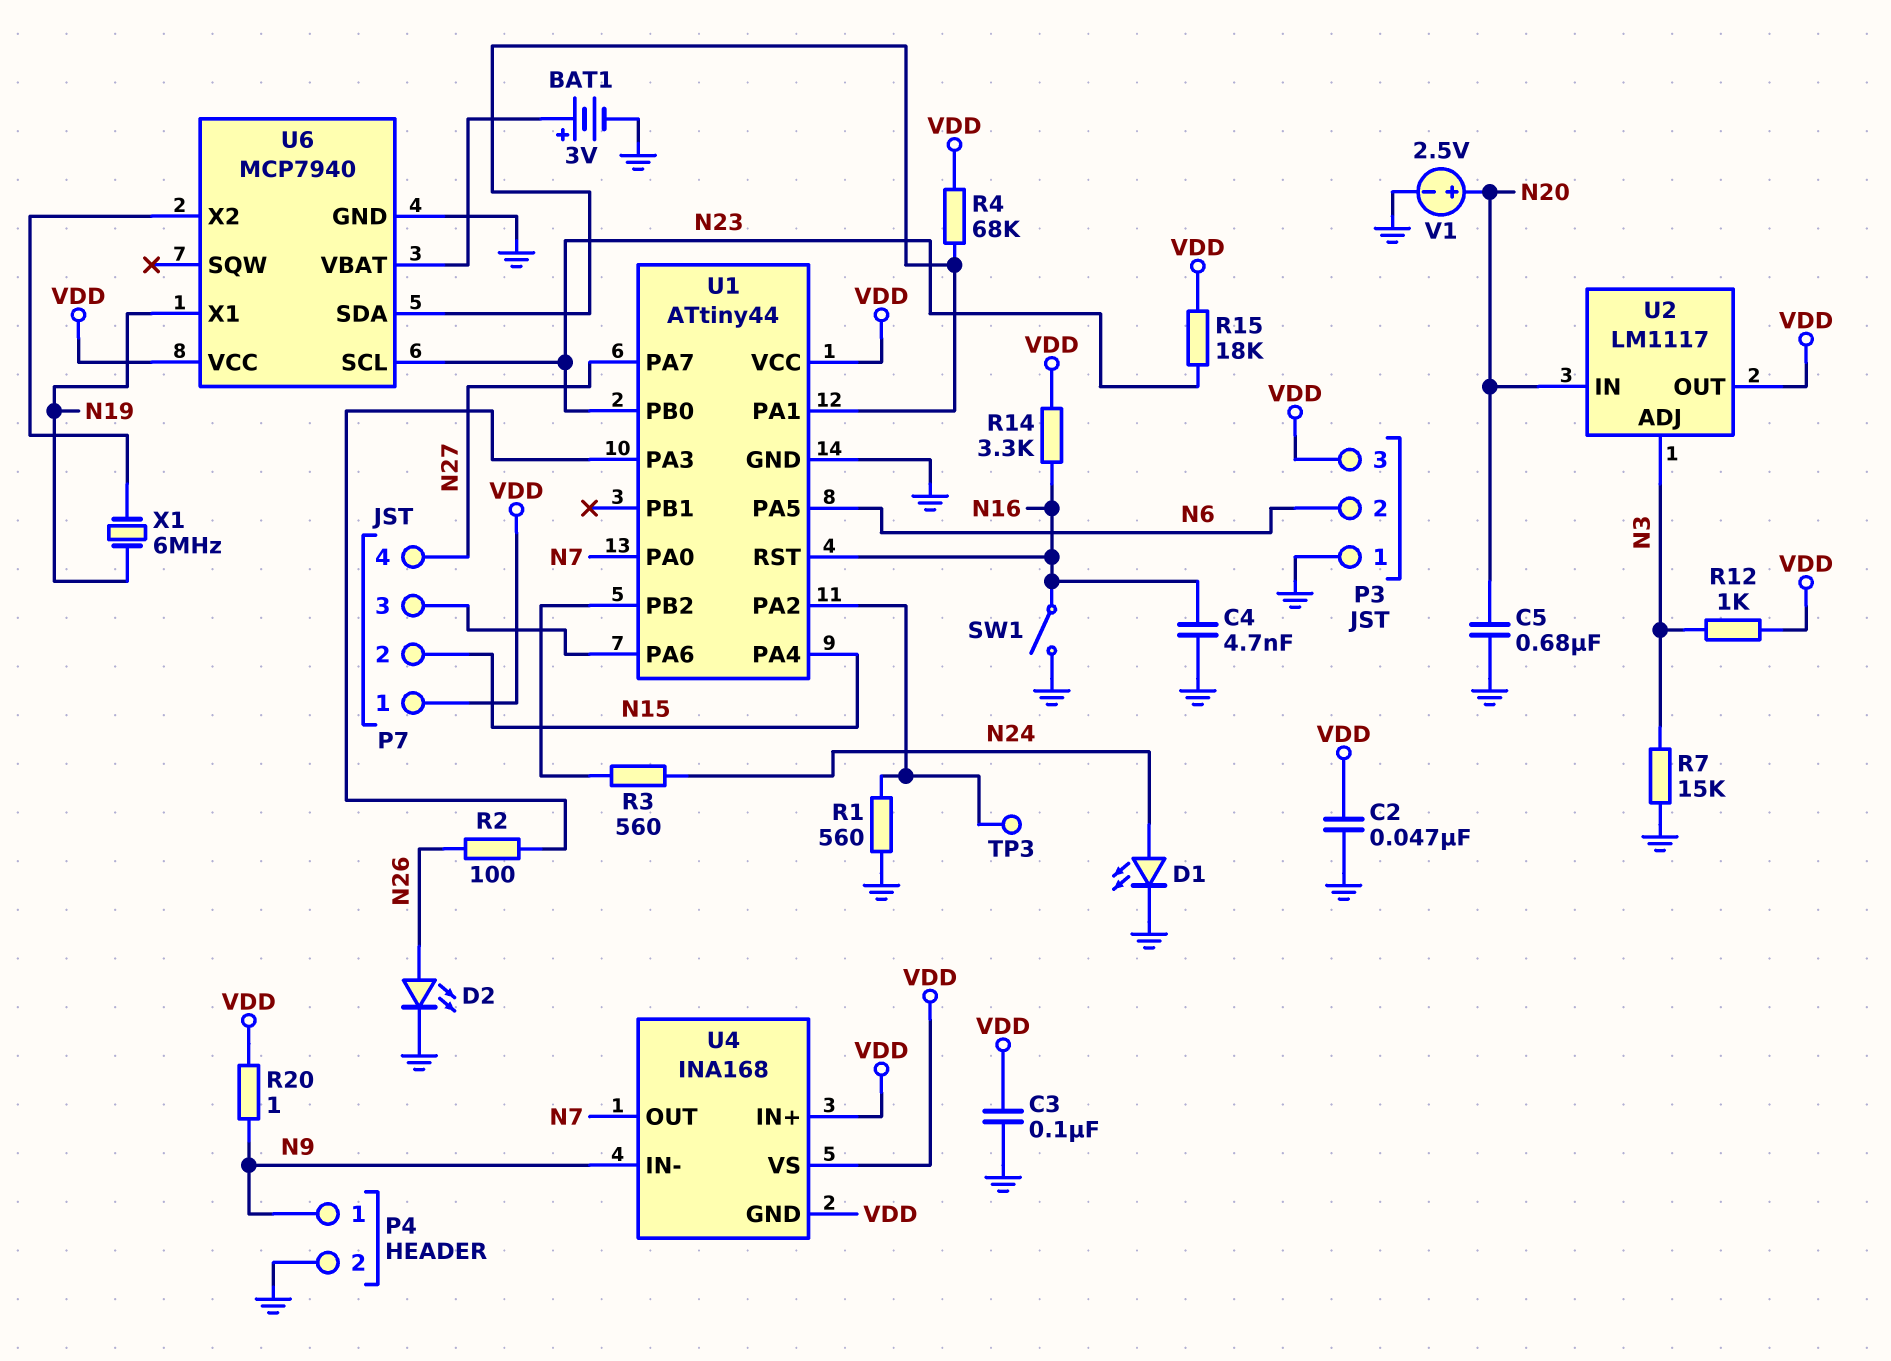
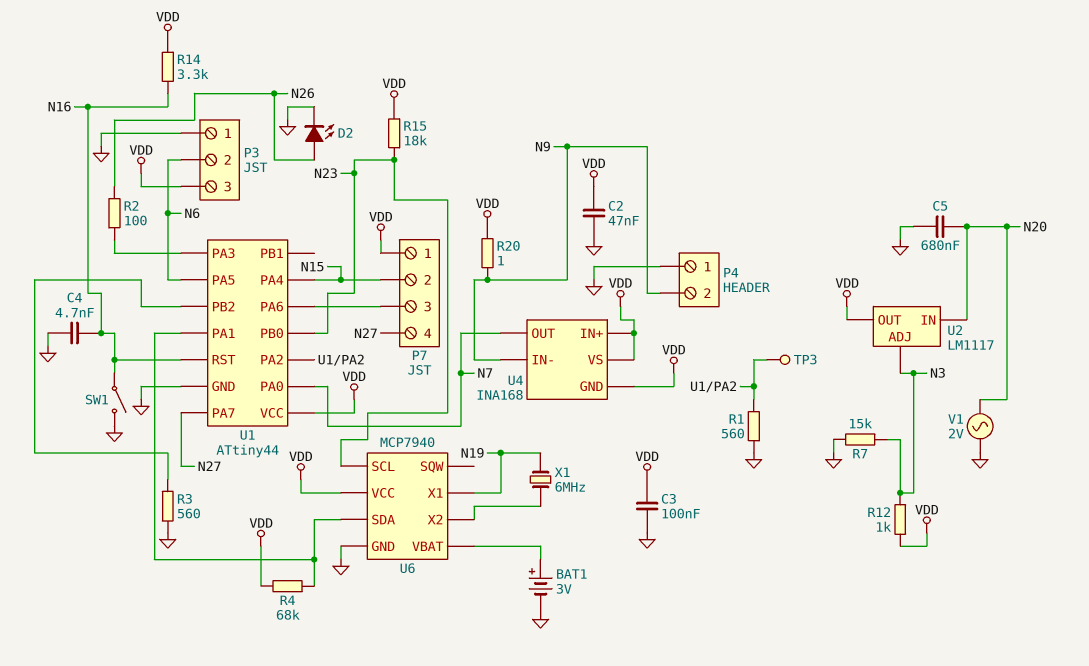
D1: LED (A N24, K GND) -> none
P4 pin 1: N9 -> GND
P4 pin 2: GND -> N9
R3: 560 (N24, U1/PB2) -> 560 (GND, U1/PB2)
V1: 2.5V (plus N20, minus GND) -> AC 2V (GND, N20)

